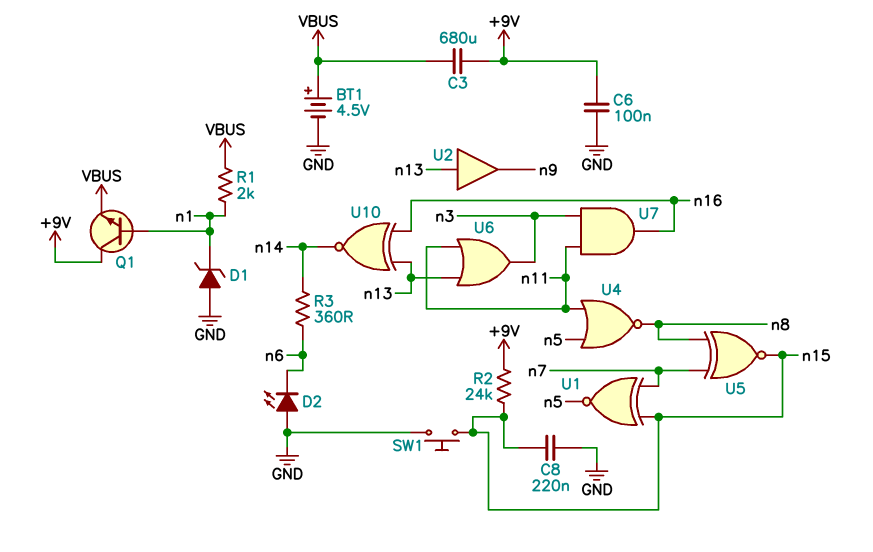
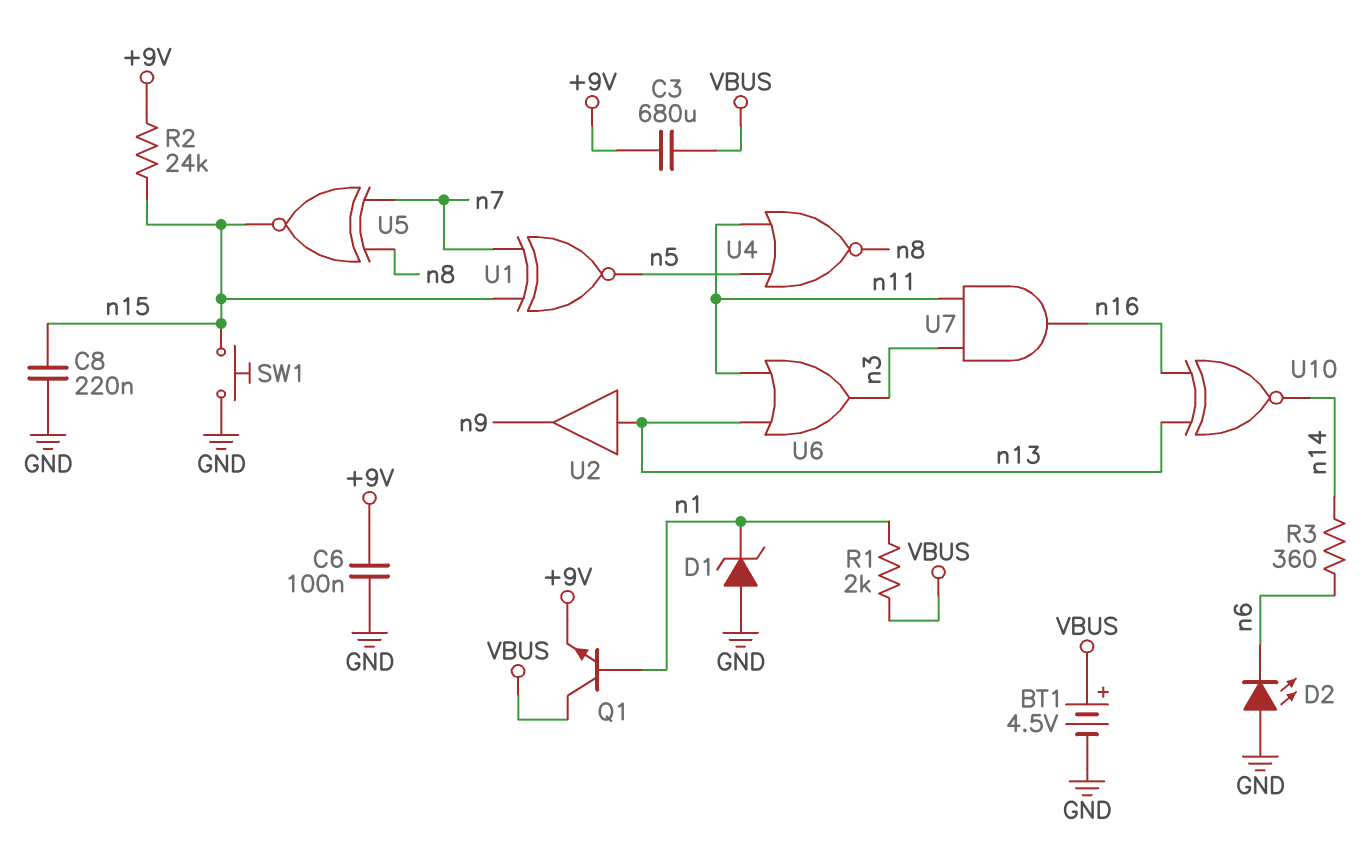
Q1: NPN (B n1, C +9V, E VBUS) -> NPN (B n1, C VBUS, E +9V)

